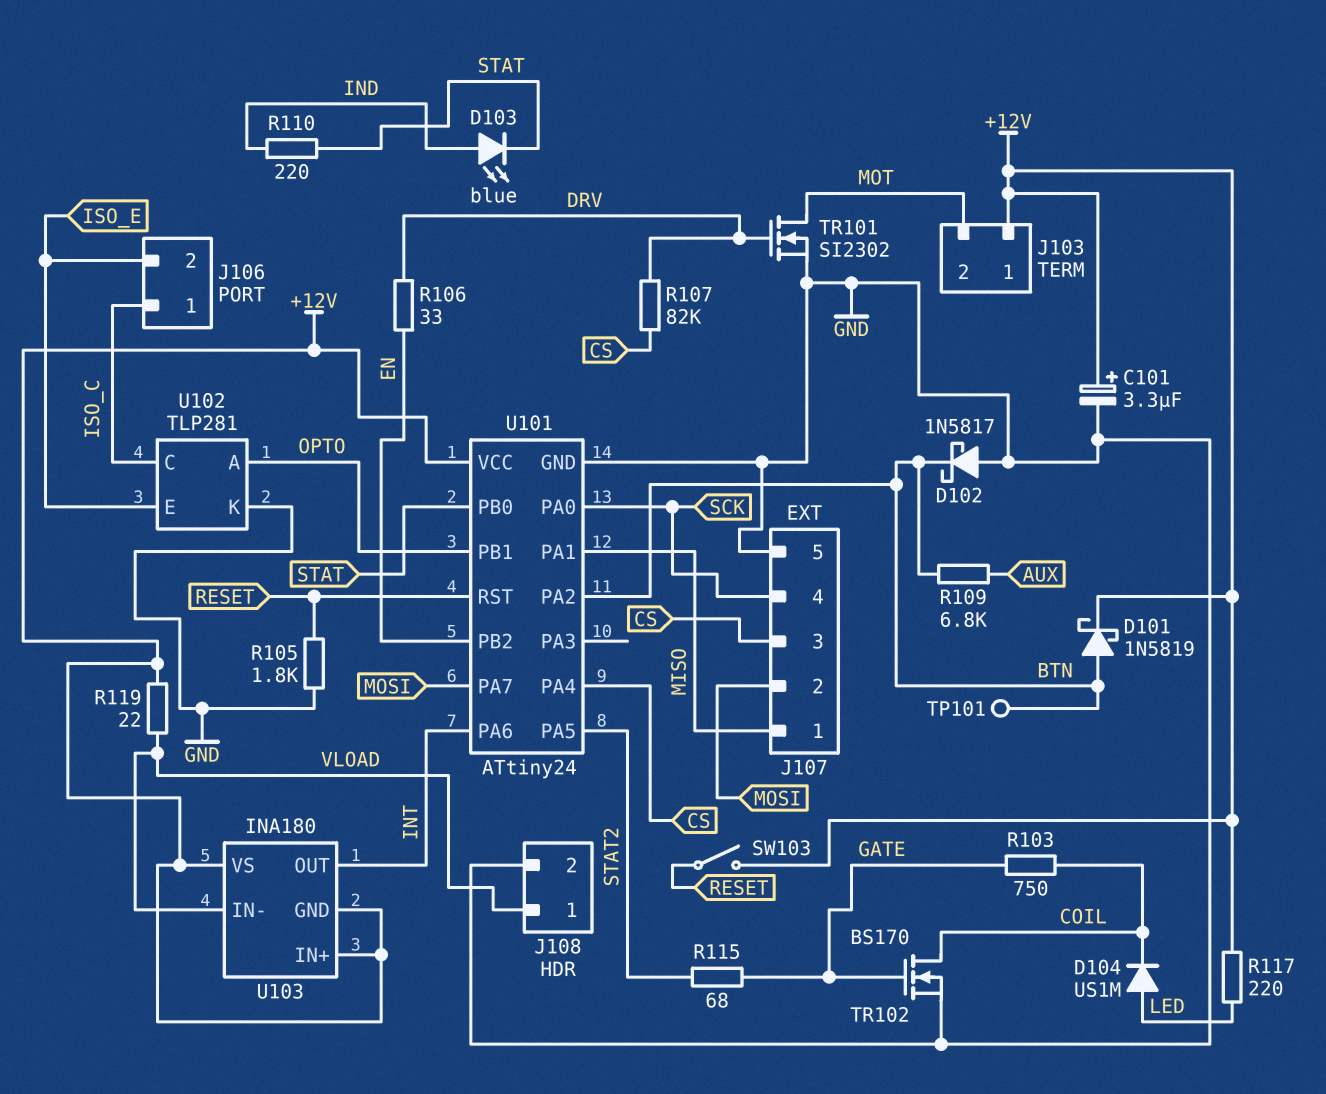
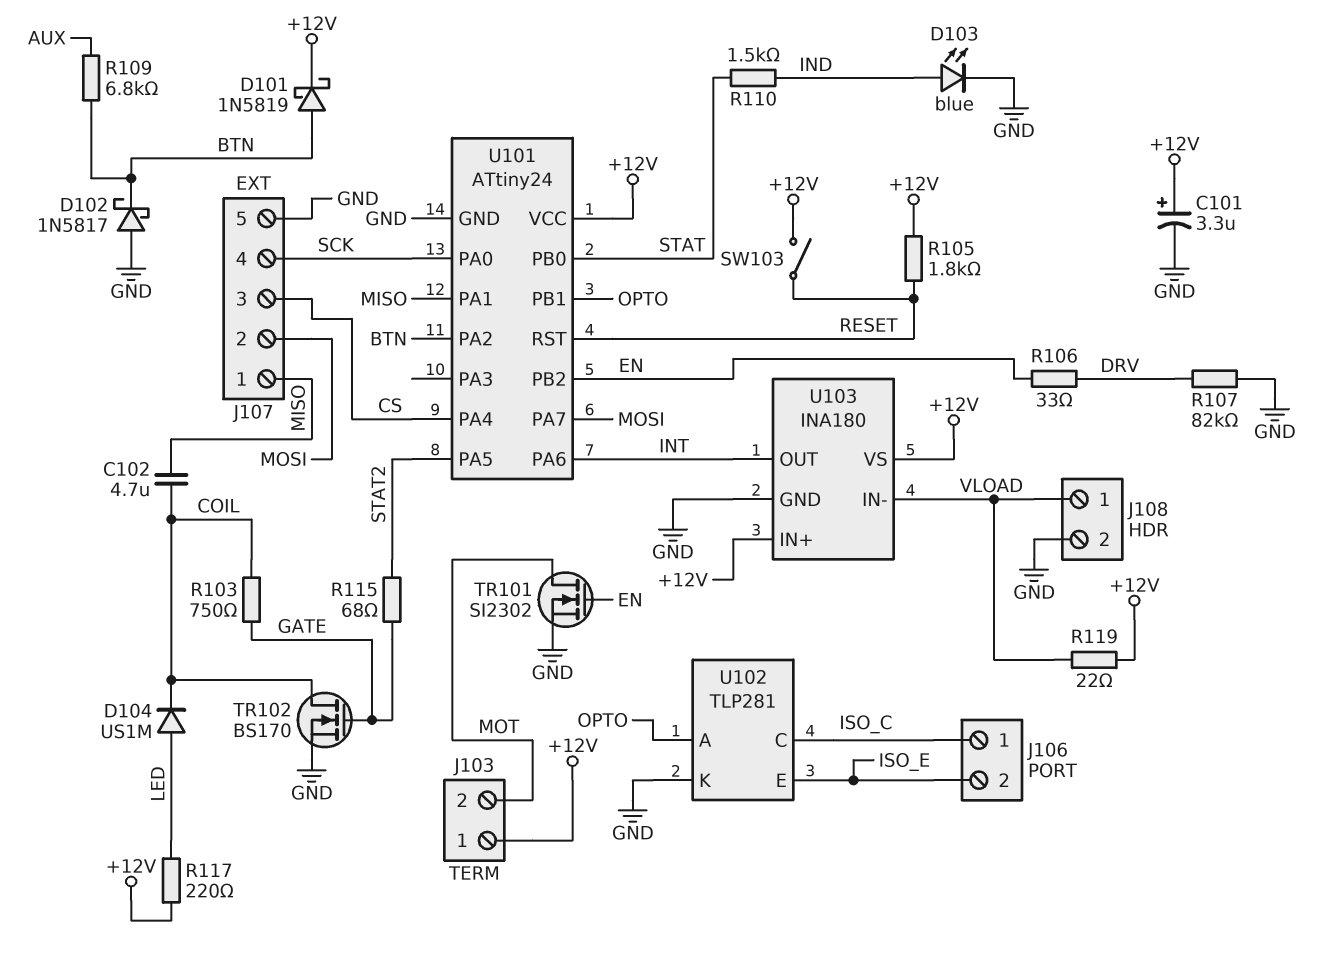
C102: none -> 4.7uF (COIL, MISO)
D103: LED blue (A IND, K STAT) -> LED blue (A IND, K GND)
R105: 1.8k (GND, RESET) -> 1.8k (+12V, RESET)
R107: 82k (CS, DRV) -> 82k (DRV, GND)
R110: 220 (IND, STAT) -> 1.5k (IND, STAT)
TP101: test point (BTN) -> none
TR101: NMOS SI2302 (G DRV, D MOT, S GND) -> NMOS SI2302 (G EN, D MOT, S GND)
U103 pin GND: +12V -> GND

